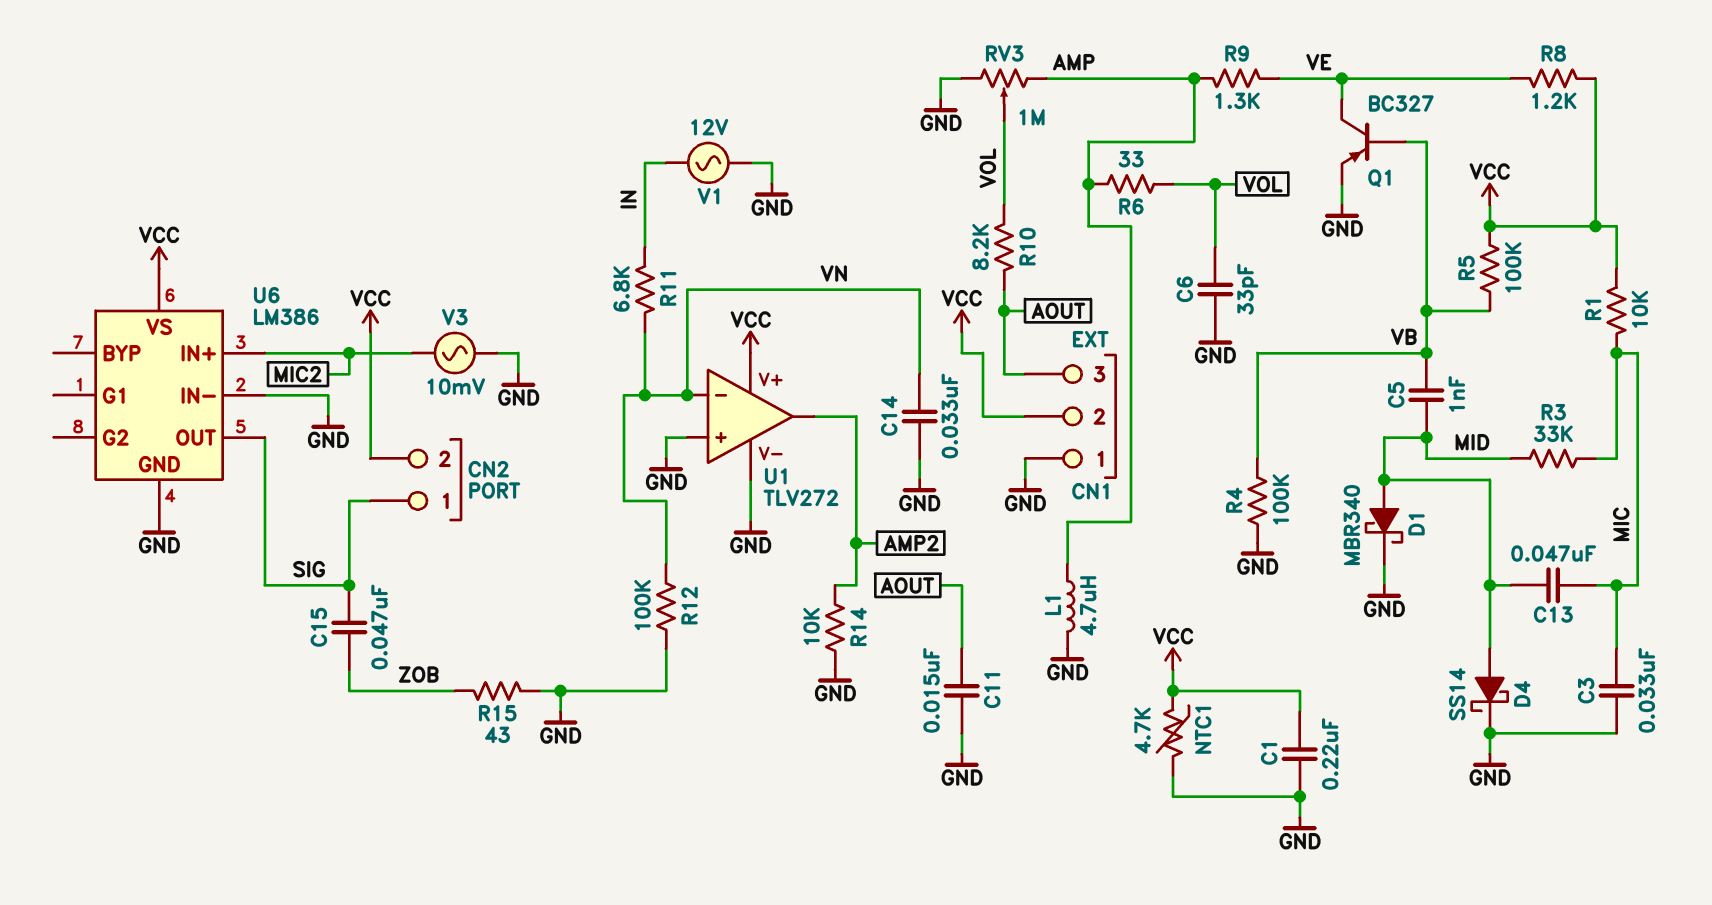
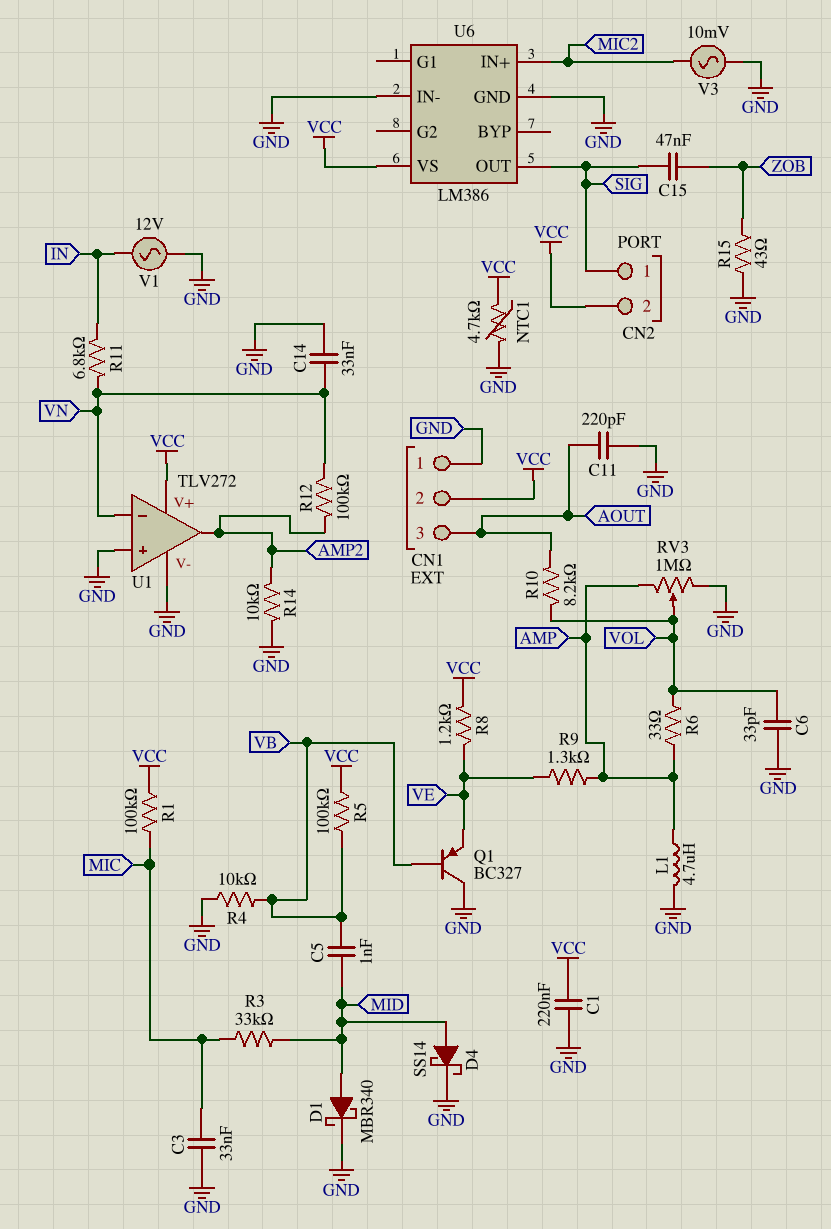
C11: 15nF (AOUT, GND) -> 220pF (AOUT, GND)
C13: 47nF (MIC, MID) -> none
Q1: PNP BC327 (B VB, C VE, E GND) -> PNP BC327 (B VB, C GND, E VE)
R1: 10k (MIC, VCC) -> 100k (MIC, VCC)
R4: 100k (GND, VB) -> 10k (GND, VB)
R12: 100k (GND, VN) -> 100k (AMP2, VN)

